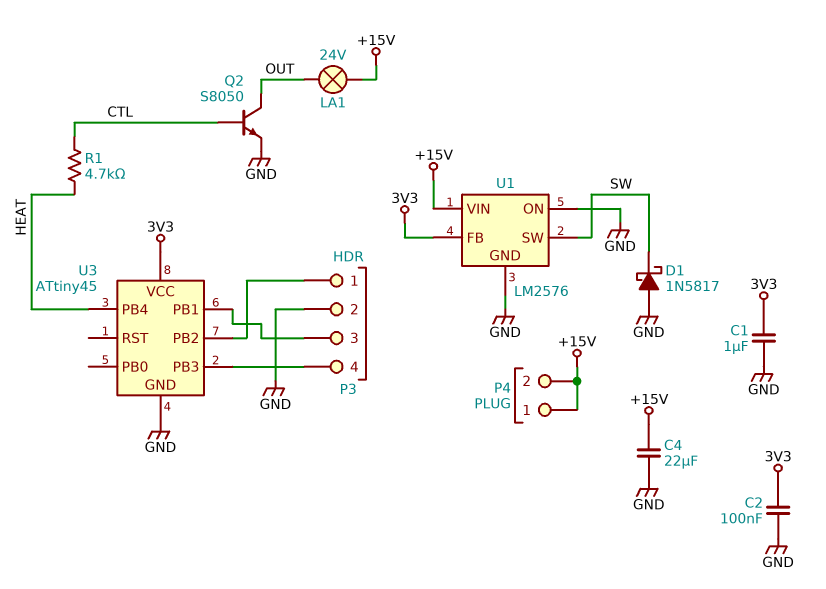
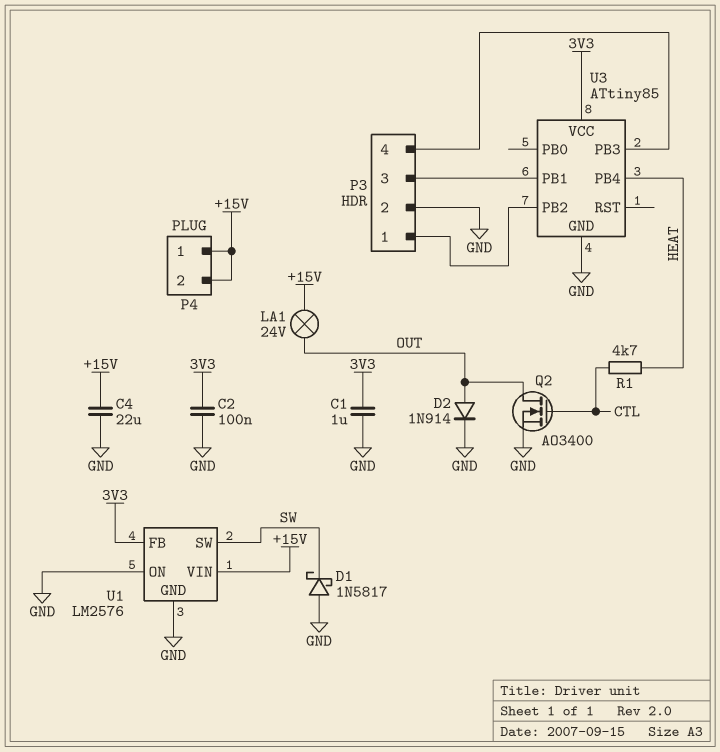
D2: none -> diode 1N914 (A OUT, K GND)
Q2: NPN S8050 (B CTL, C OUT, E GND) -> NMOS AO3400 (G CTL, D OUT, S GND)
U3: ATtiny45 -> ATtiny85

